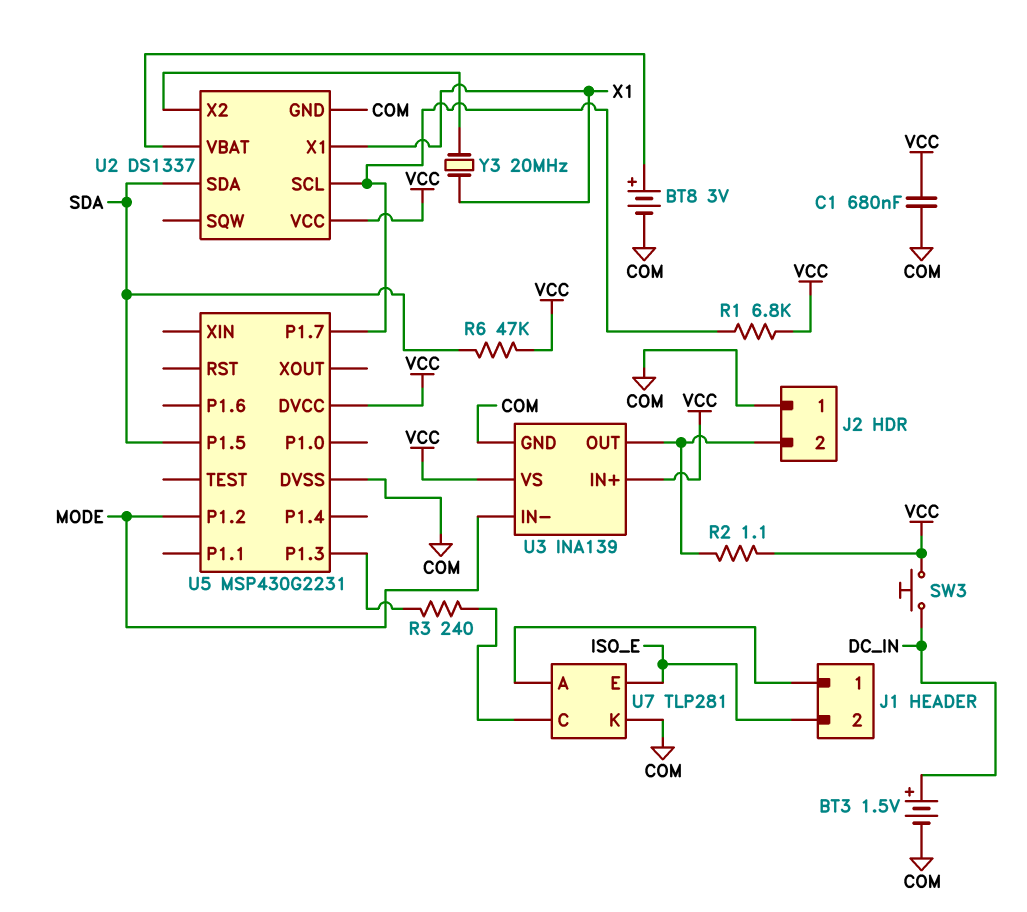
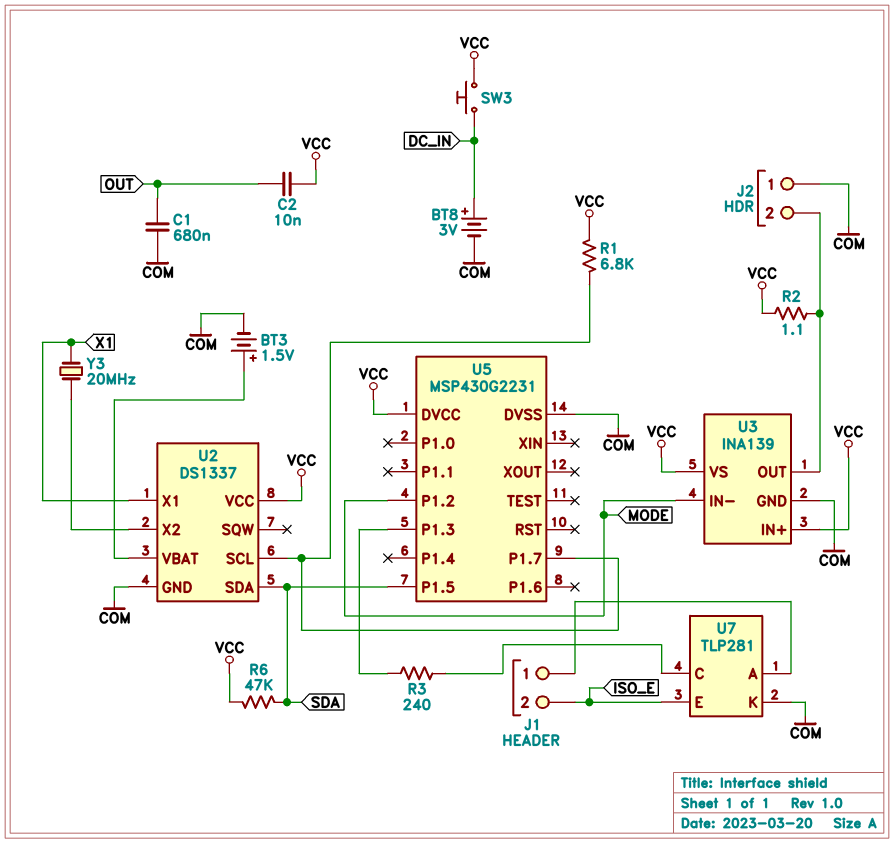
BT3: 1.5V (plus DC_IN, minus COM) -> 1.5V (plus U2/VBAT, minus COM)
BT8: 3V (plus U2/VBAT, minus COM) -> 3V (plus DC_IN, minus COM)
C1: 680nF (COM, VCC) -> 680nF (COM, OUT)
C2: none -> 10nF (OUT, VCC)

